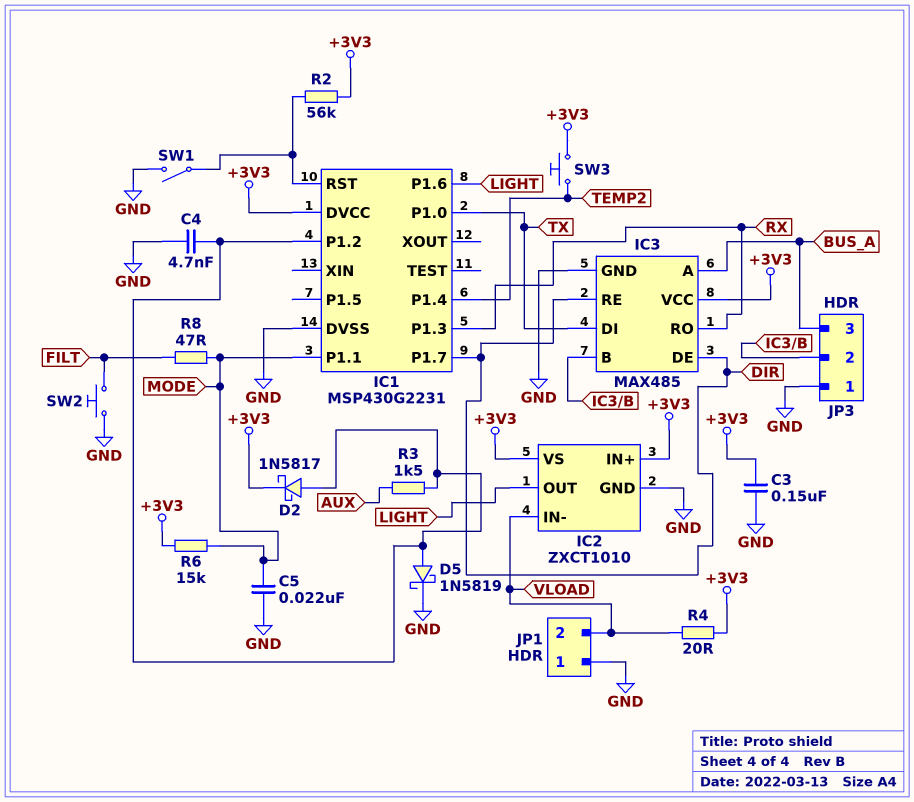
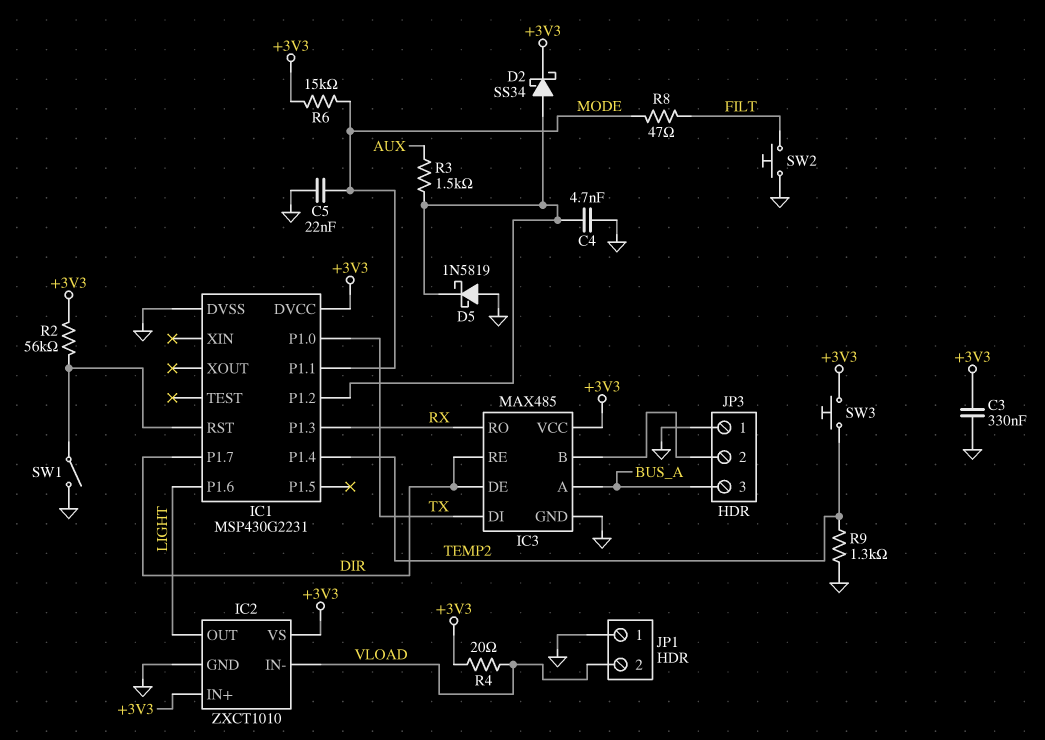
C3: 150nF (+3V3, GND) -> 330nF (+3V3, GND)
D2: schottky 1N5817 (A IC1/P1.2, K +3V3) -> schottky SS34 (A IC1/P1.2, K +3V3)
D5: schottky 1N5819 (A IC1/P1.2, K GND) -> schottky 1N5819 (A GND, K IC1/P1.2)
R9: none -> 1.3k (GND, TEMP2)

